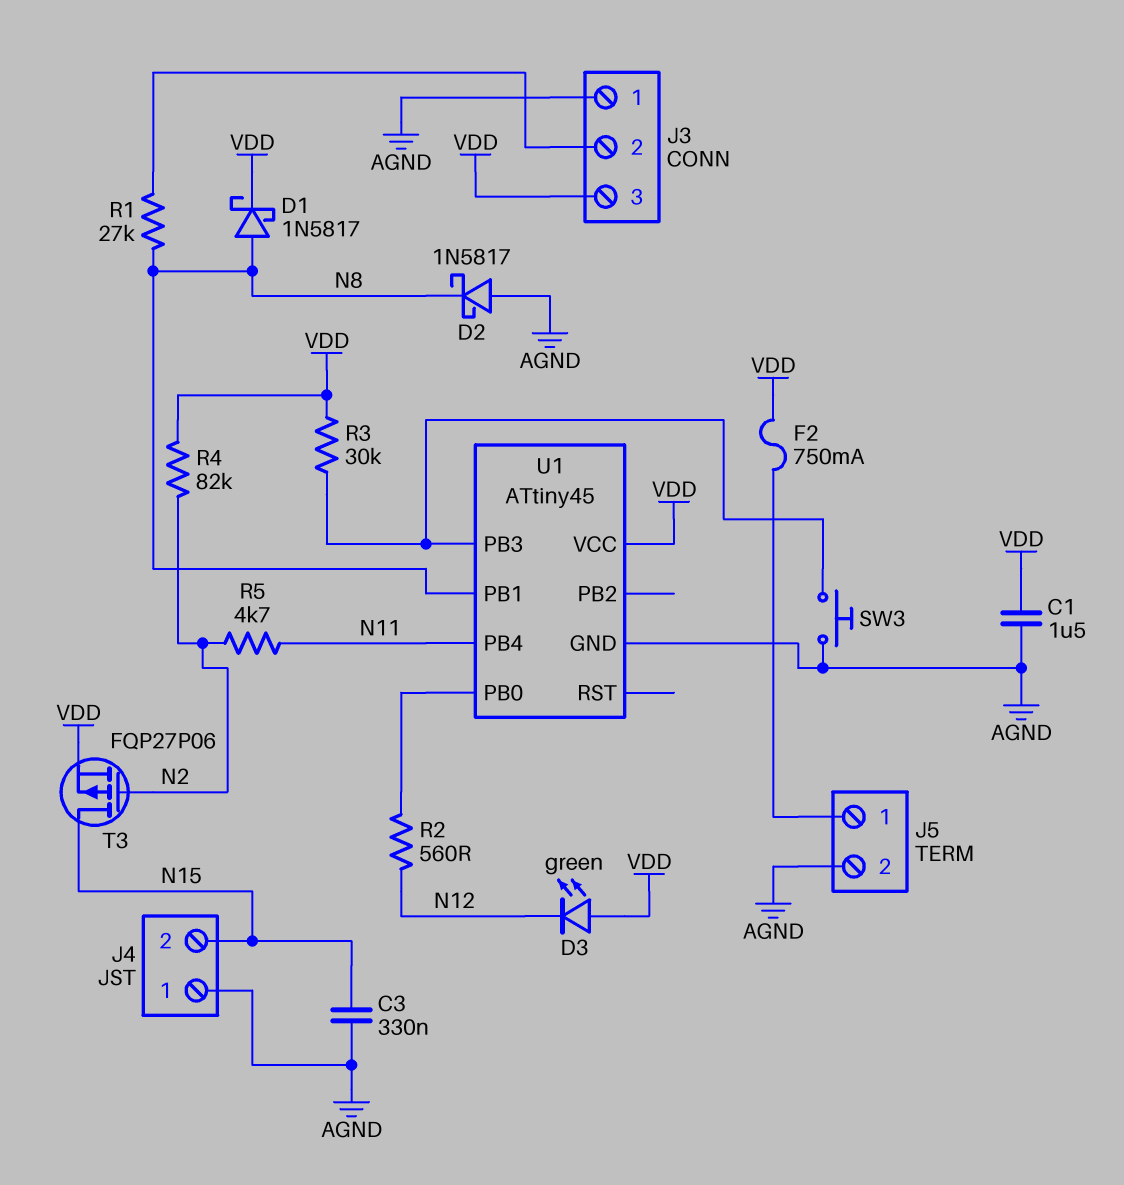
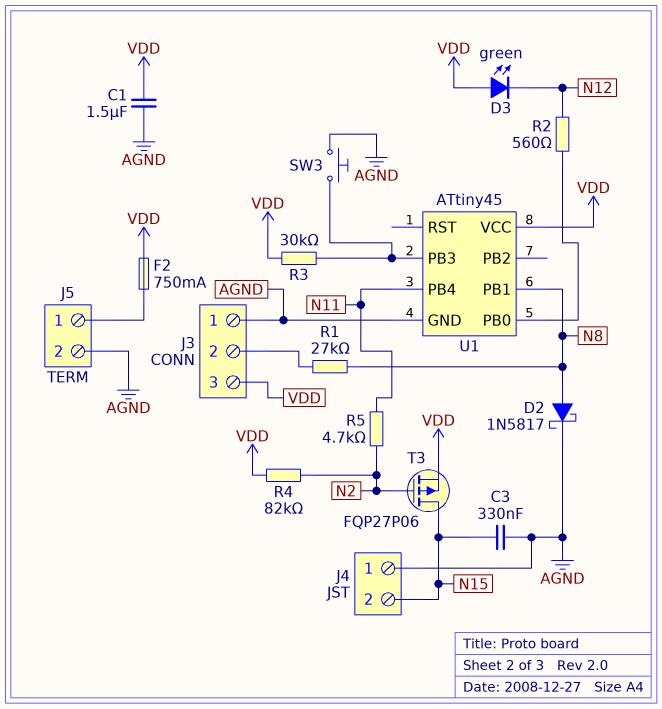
D1: schottky 1N5817 (A N8, K VDD) -> none
D2: schottky 1N5817 (A AGND, K N8) -> schottky 1N5817 (A N8, K AGND)

